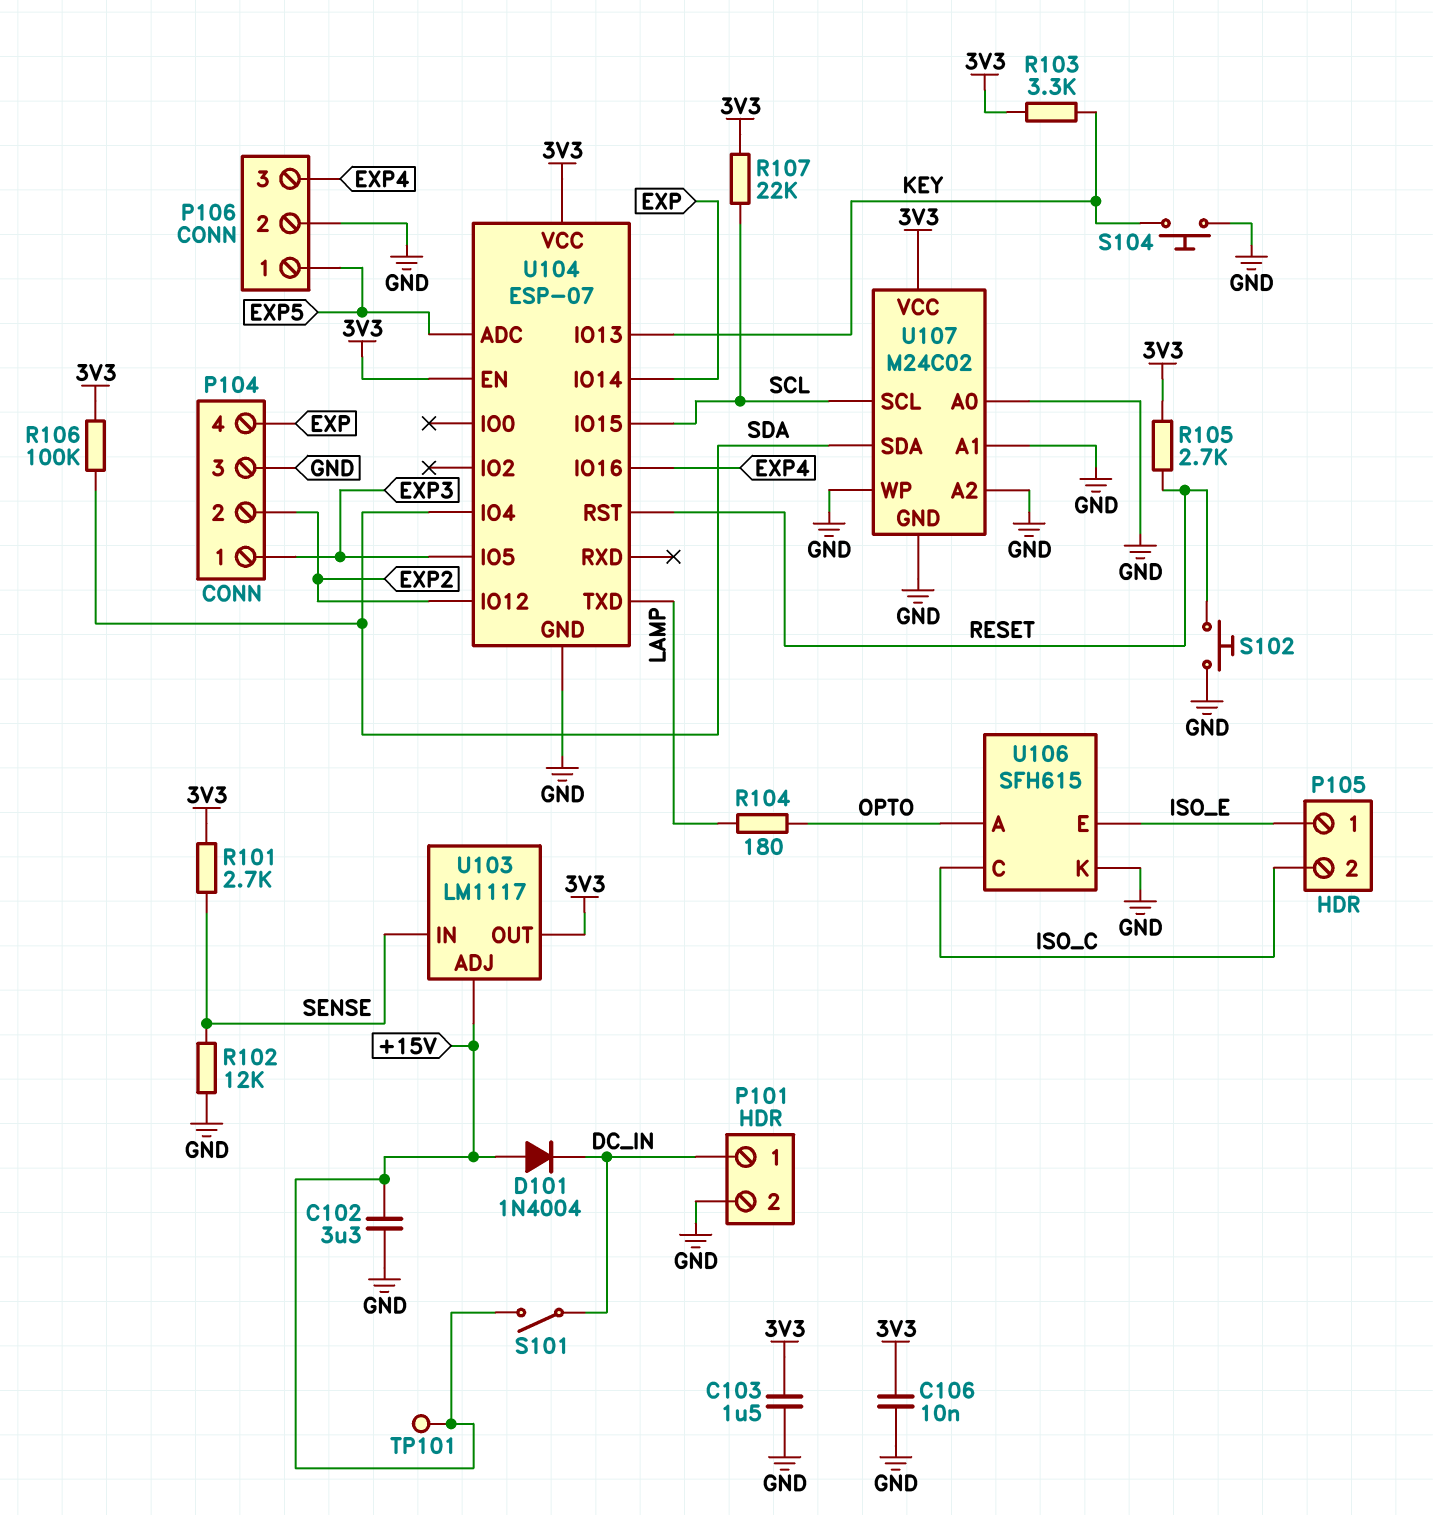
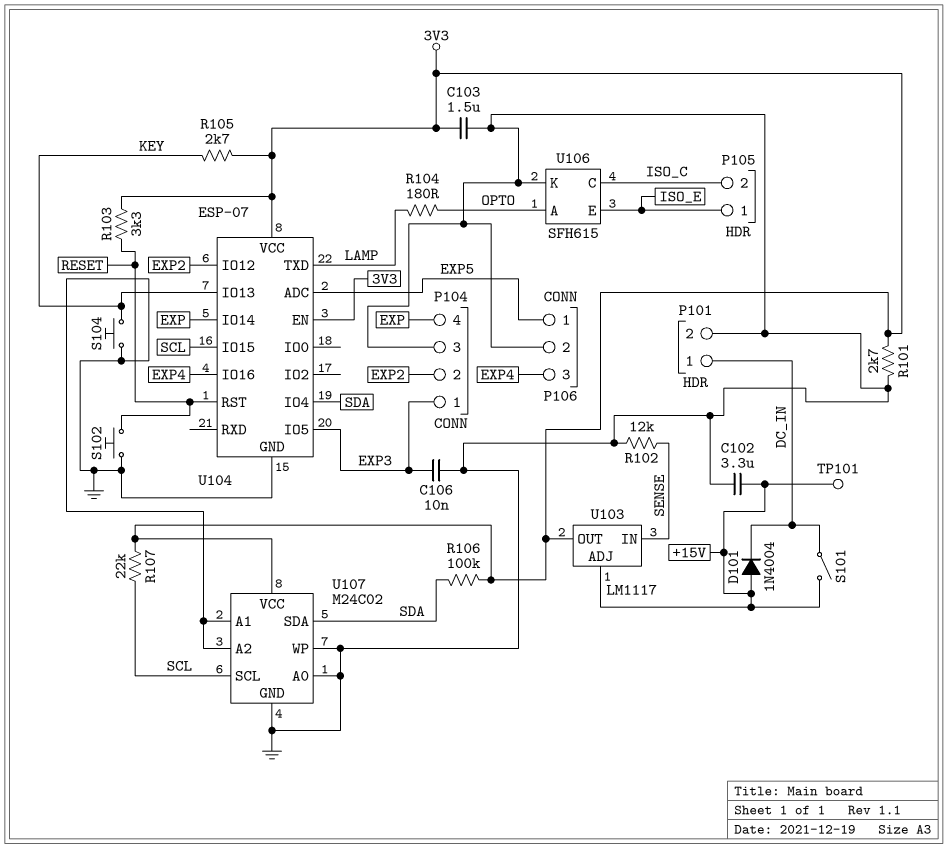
C106: 10nF (3V3, GND) -> 10nF (EXP3, GND)
R101: 2.7k (3V3, SENSE) -> 2.7k (3V3, GND)
R103: 3.3k (3V3, KEY) -> 3.3k (3V3, RESET)
R105: 2.7k (3V3, RESET) -> 2.7k (3V3, KEY)

